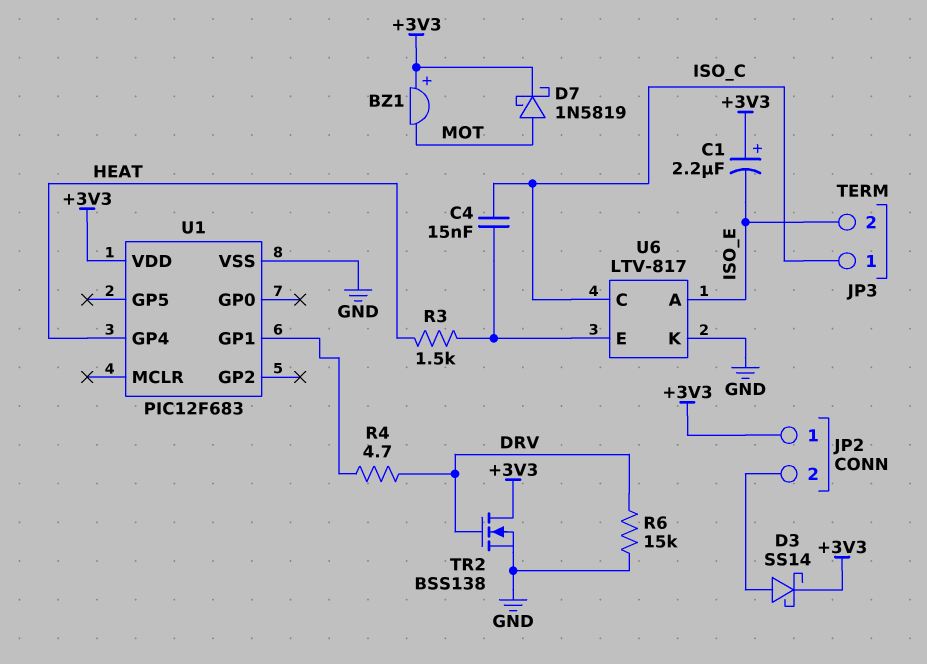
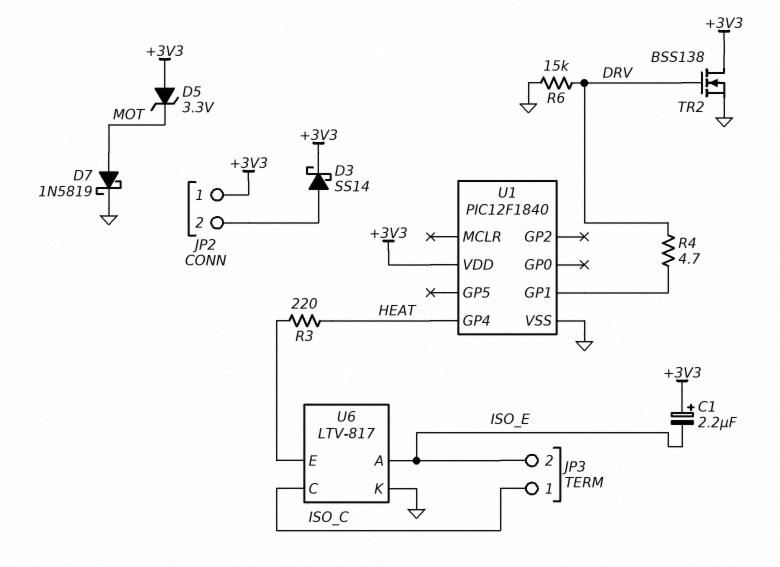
BZ1: buzzer (plus +3V3, minus MOT) -> none
C4: 15nF (ISO_C, U6/E) -> none
D5: none -> zener 3.3V (A +3V3, K MOT)
D7: schottky 1N5819 (A MOT, K +3V3) -> schottky 1N5819 (A MOT, K GND)
R3: 1.5k (HEAT, U6/E) -> 220 (HEAT, U6/E)
U1: PIC12F683 -> PIC12F1840

